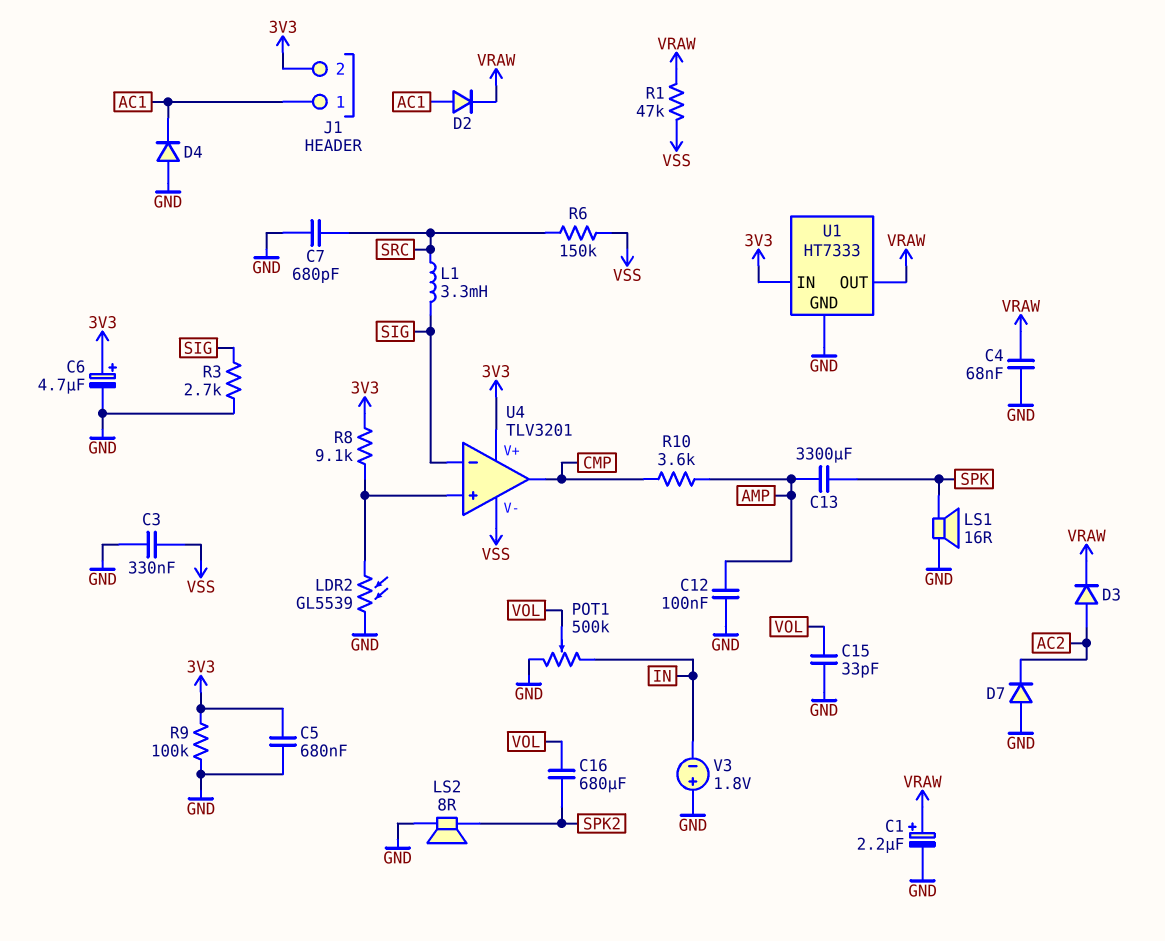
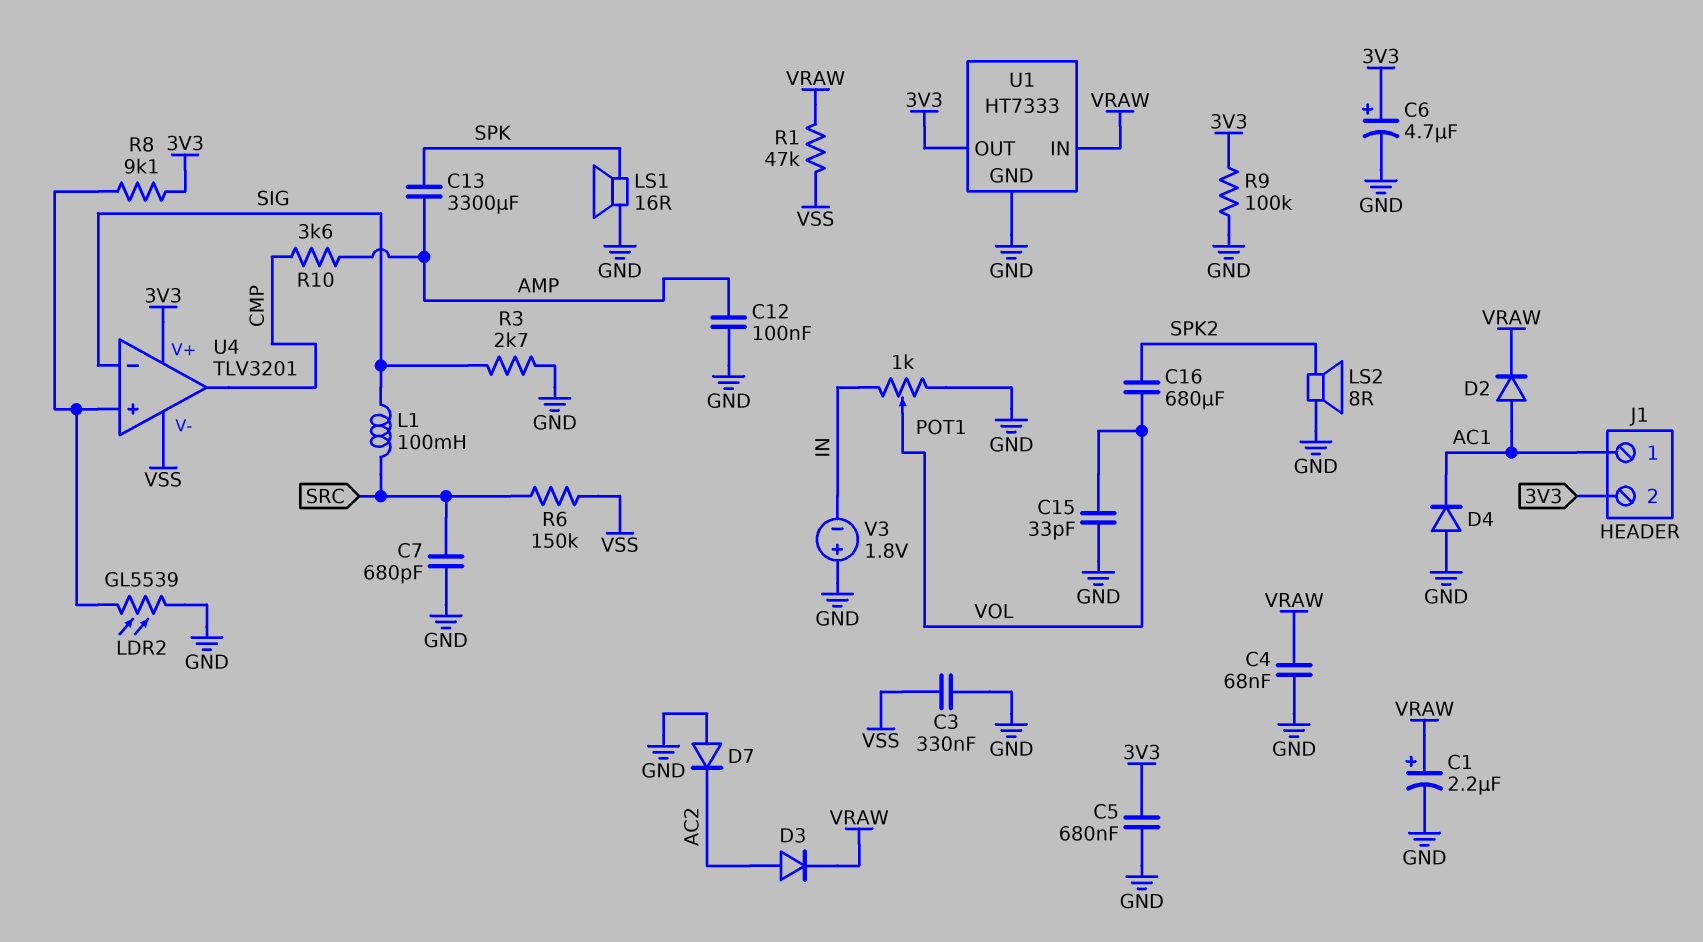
L1: 3.3mH (SIG, SRC) -> 100mH (SIG, SRC)
POT1: 500k (GND, IN, wiper VOL) -> 1k (GND, IN, wiper VOL)
U1 pin IN: 3V3 -> VRAW
U1 pin OUT: VRAW -> 3V3

